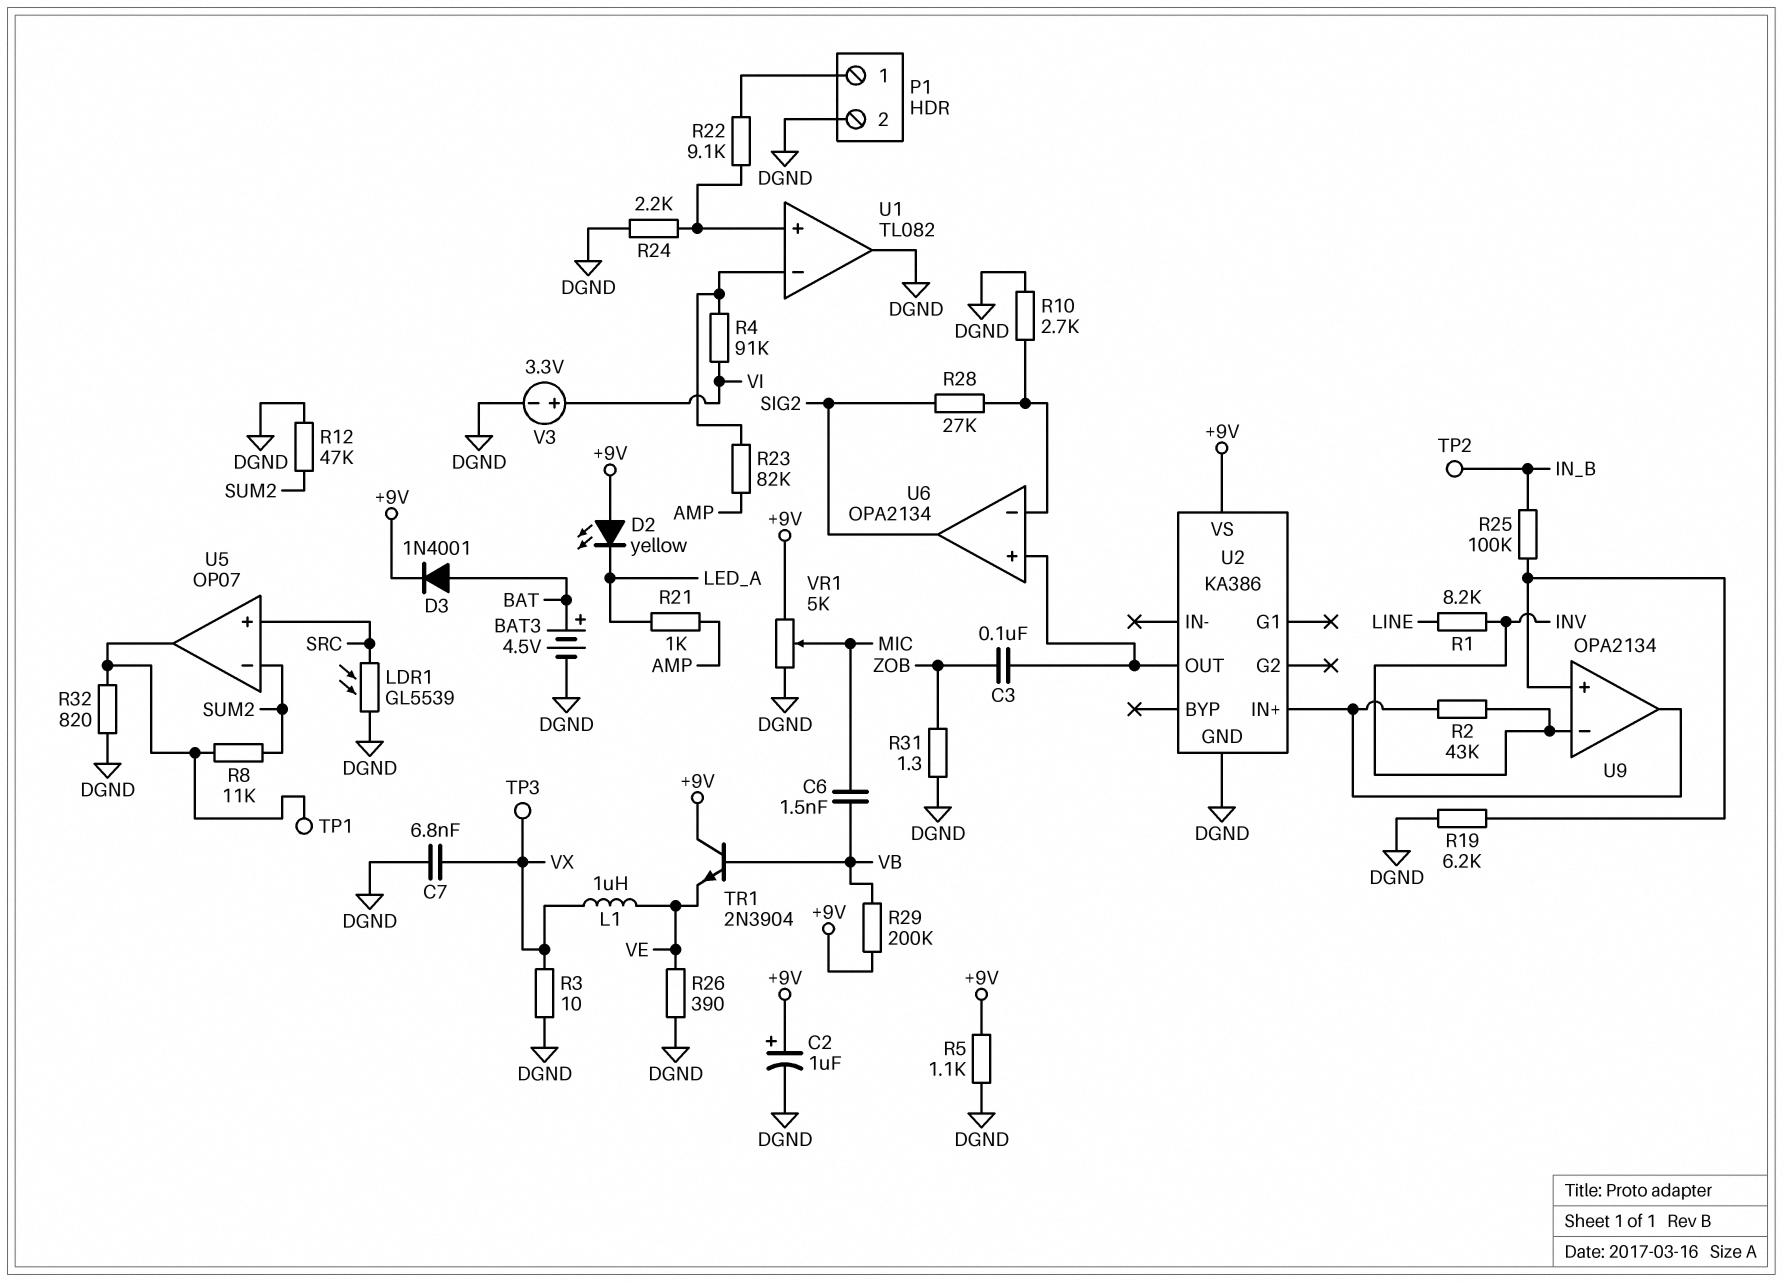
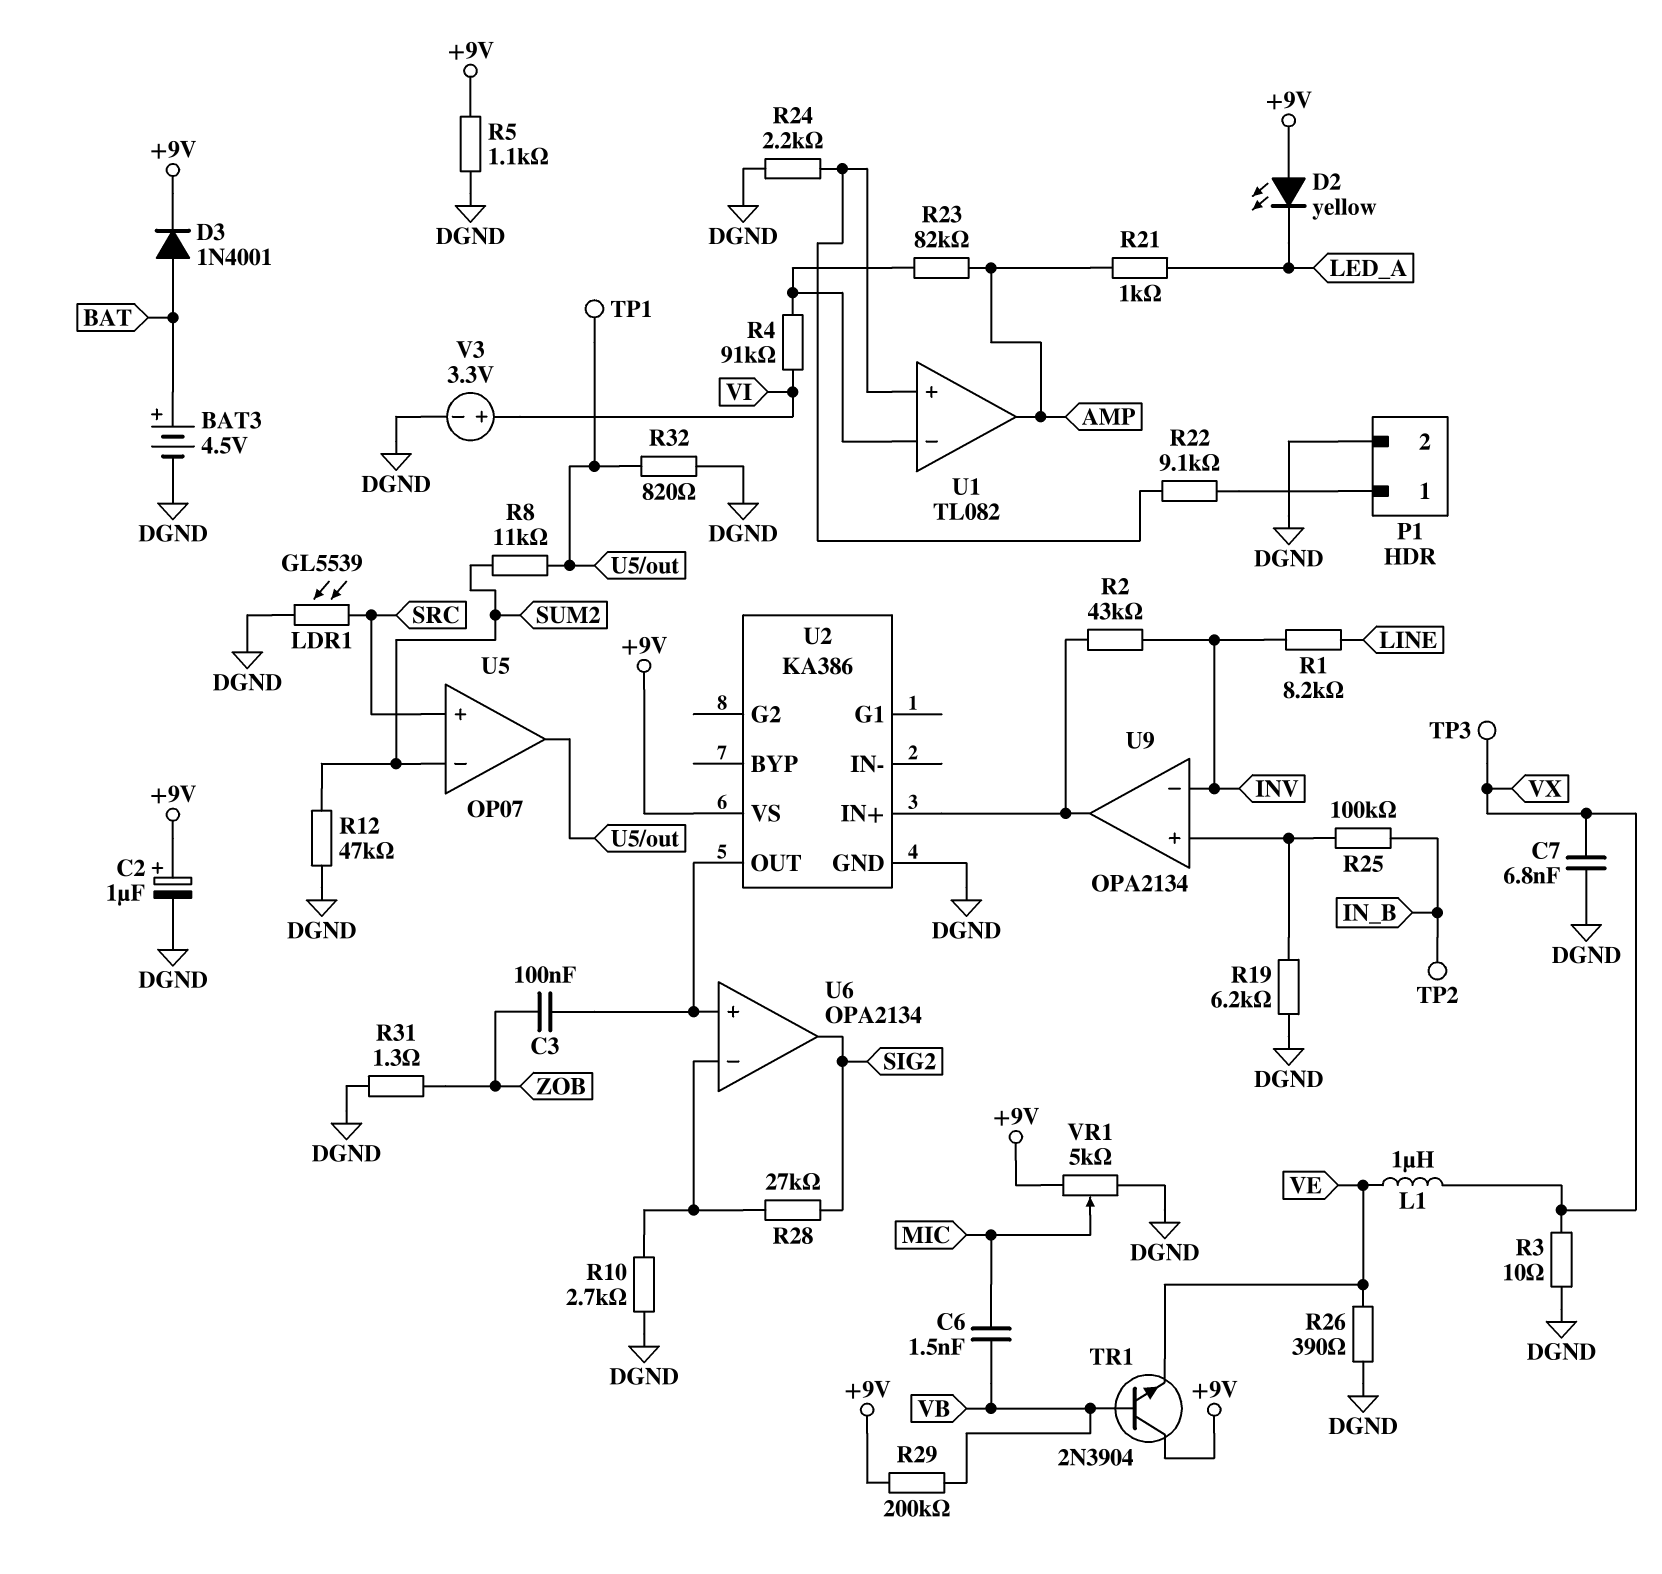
U1 pin out: DGND -> AMP

